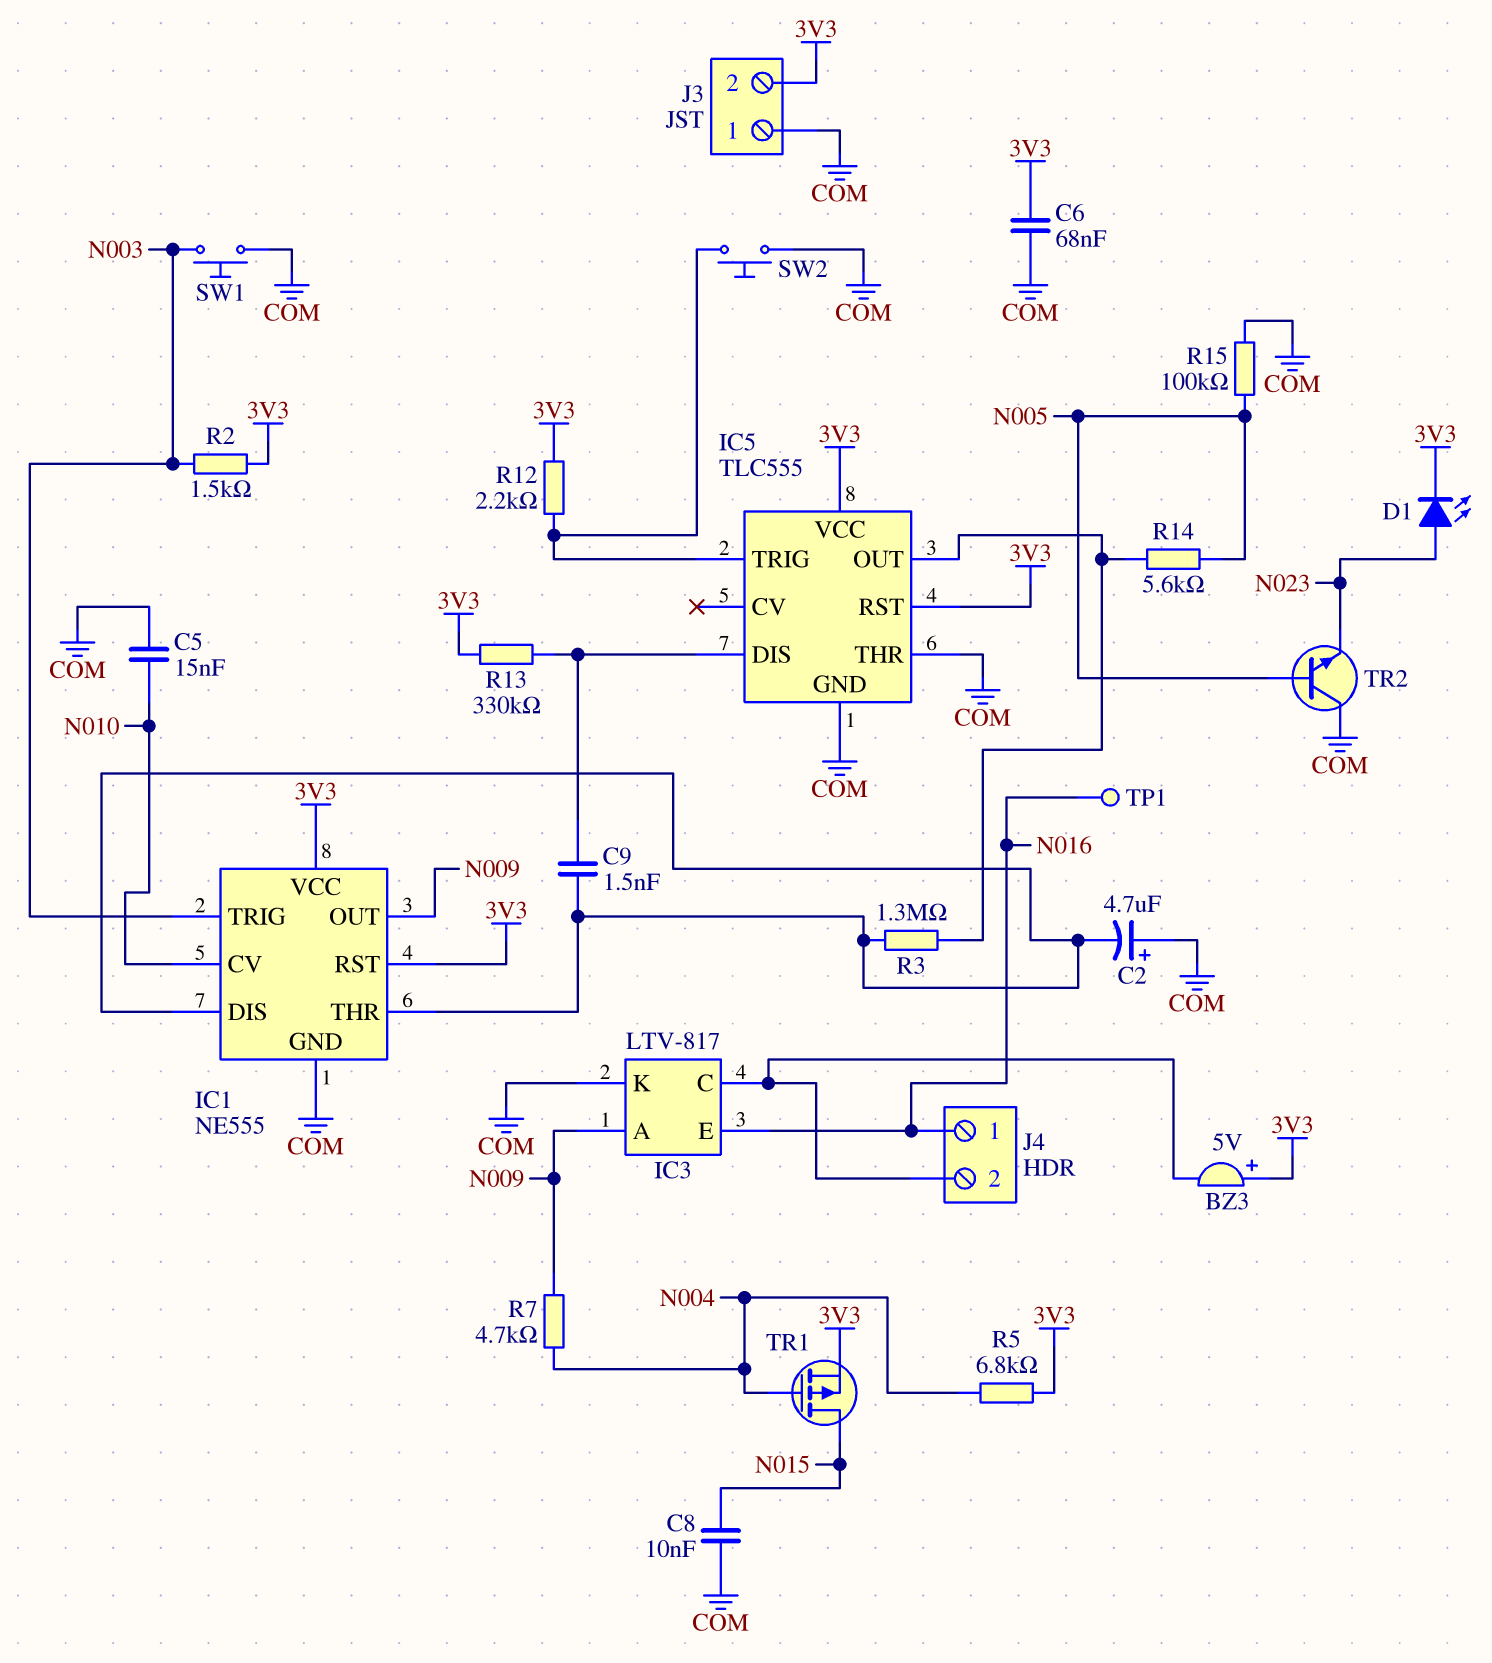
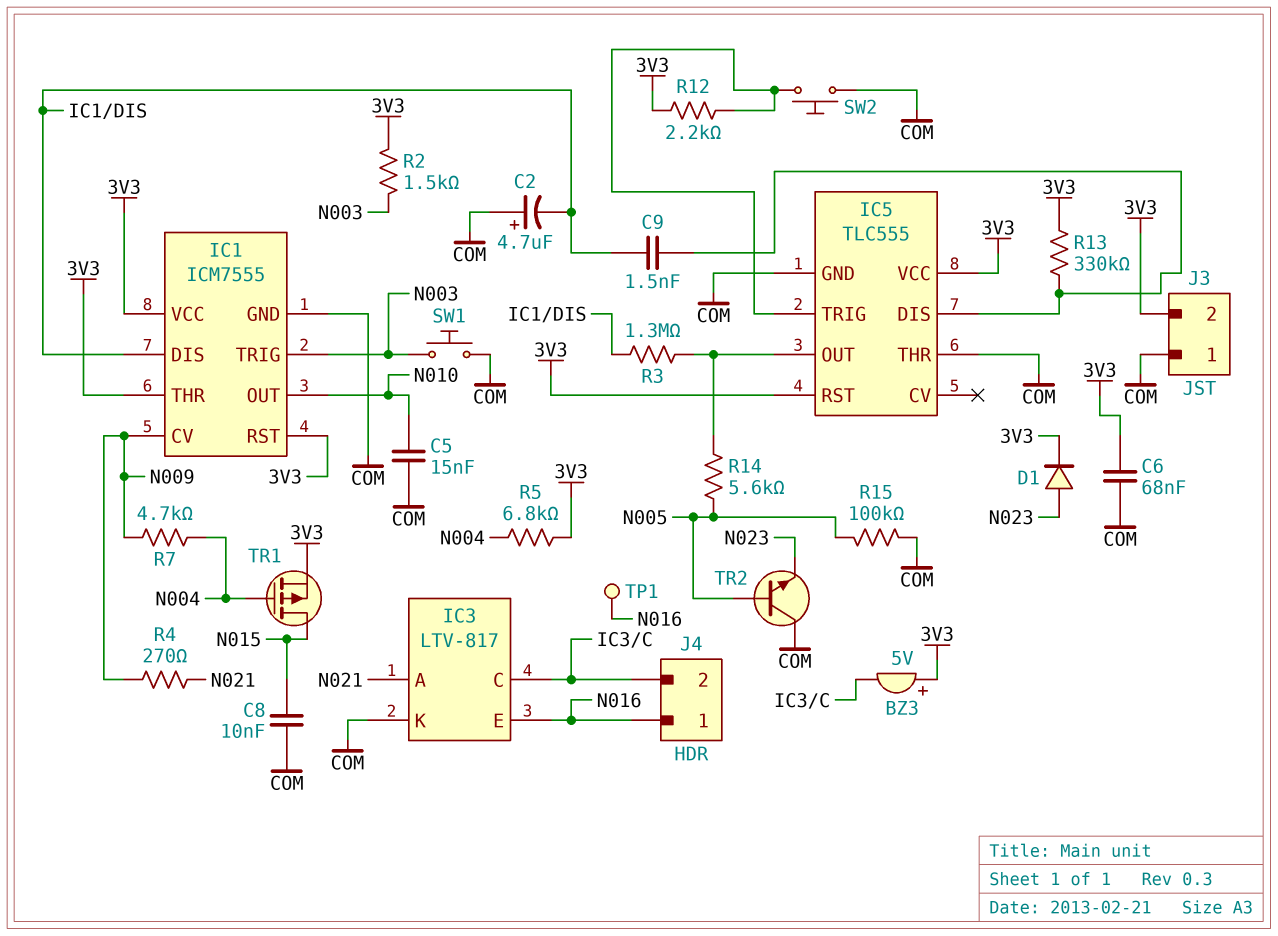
D1: LED (A N023, K 3V3) -> diode (A N023, K 3V3)
IC1: NE555 -> ICM7555
IC1 pin CV: N010 -> N009
IC1 pin OUT: N009 -> N010
IC1 pin THR: IC1/DIS -> 3V3
IC3 pin A: N009 -> N021
R4: none -> 270 (N009, N021)

